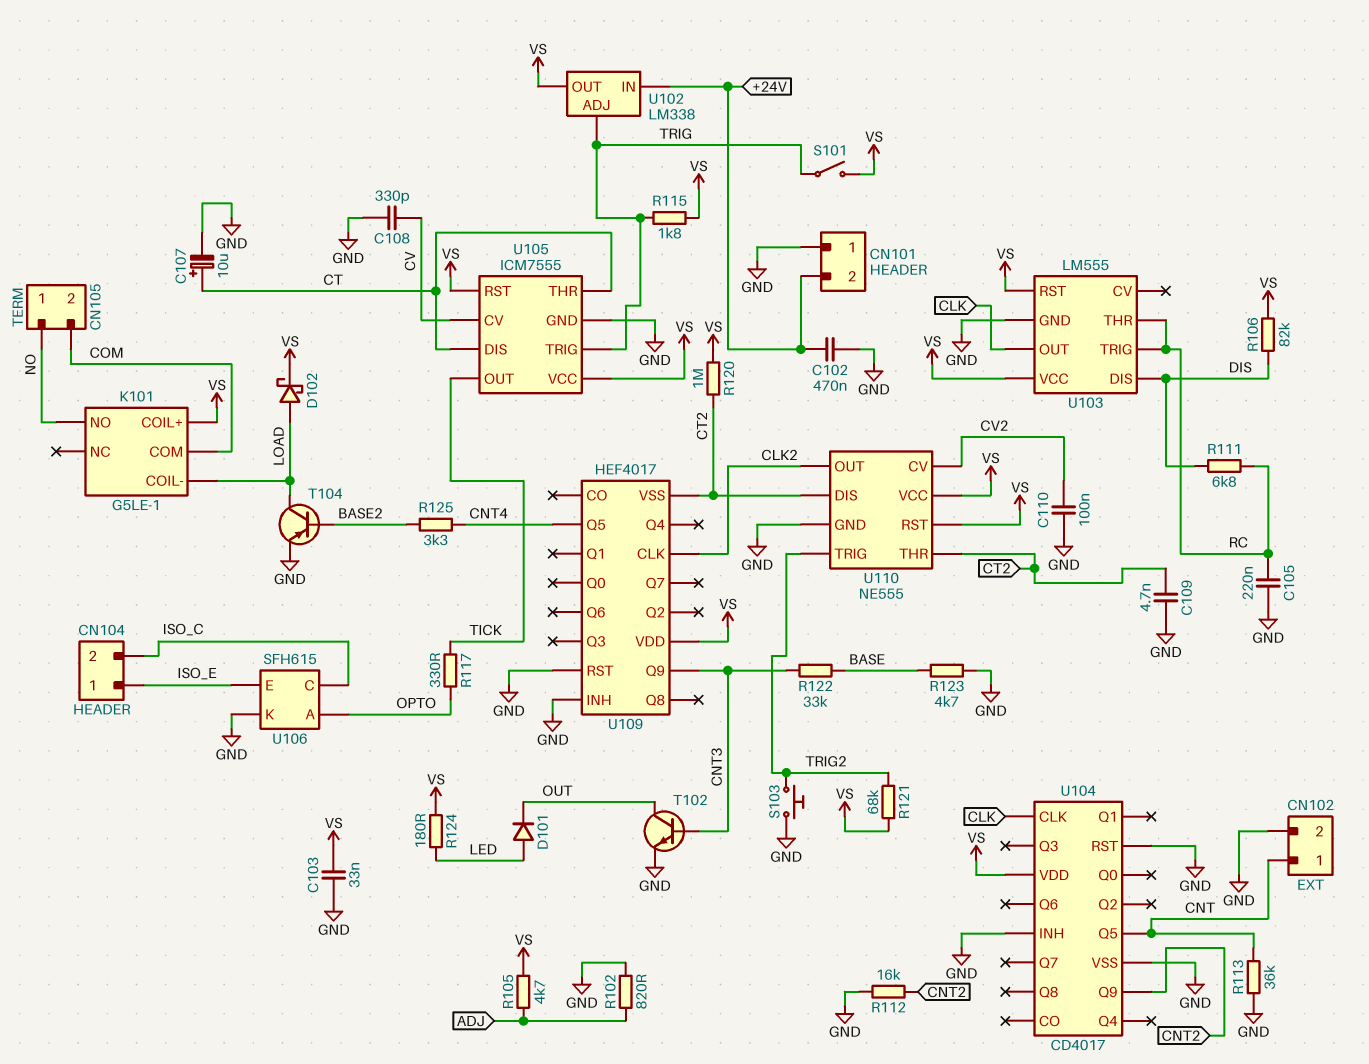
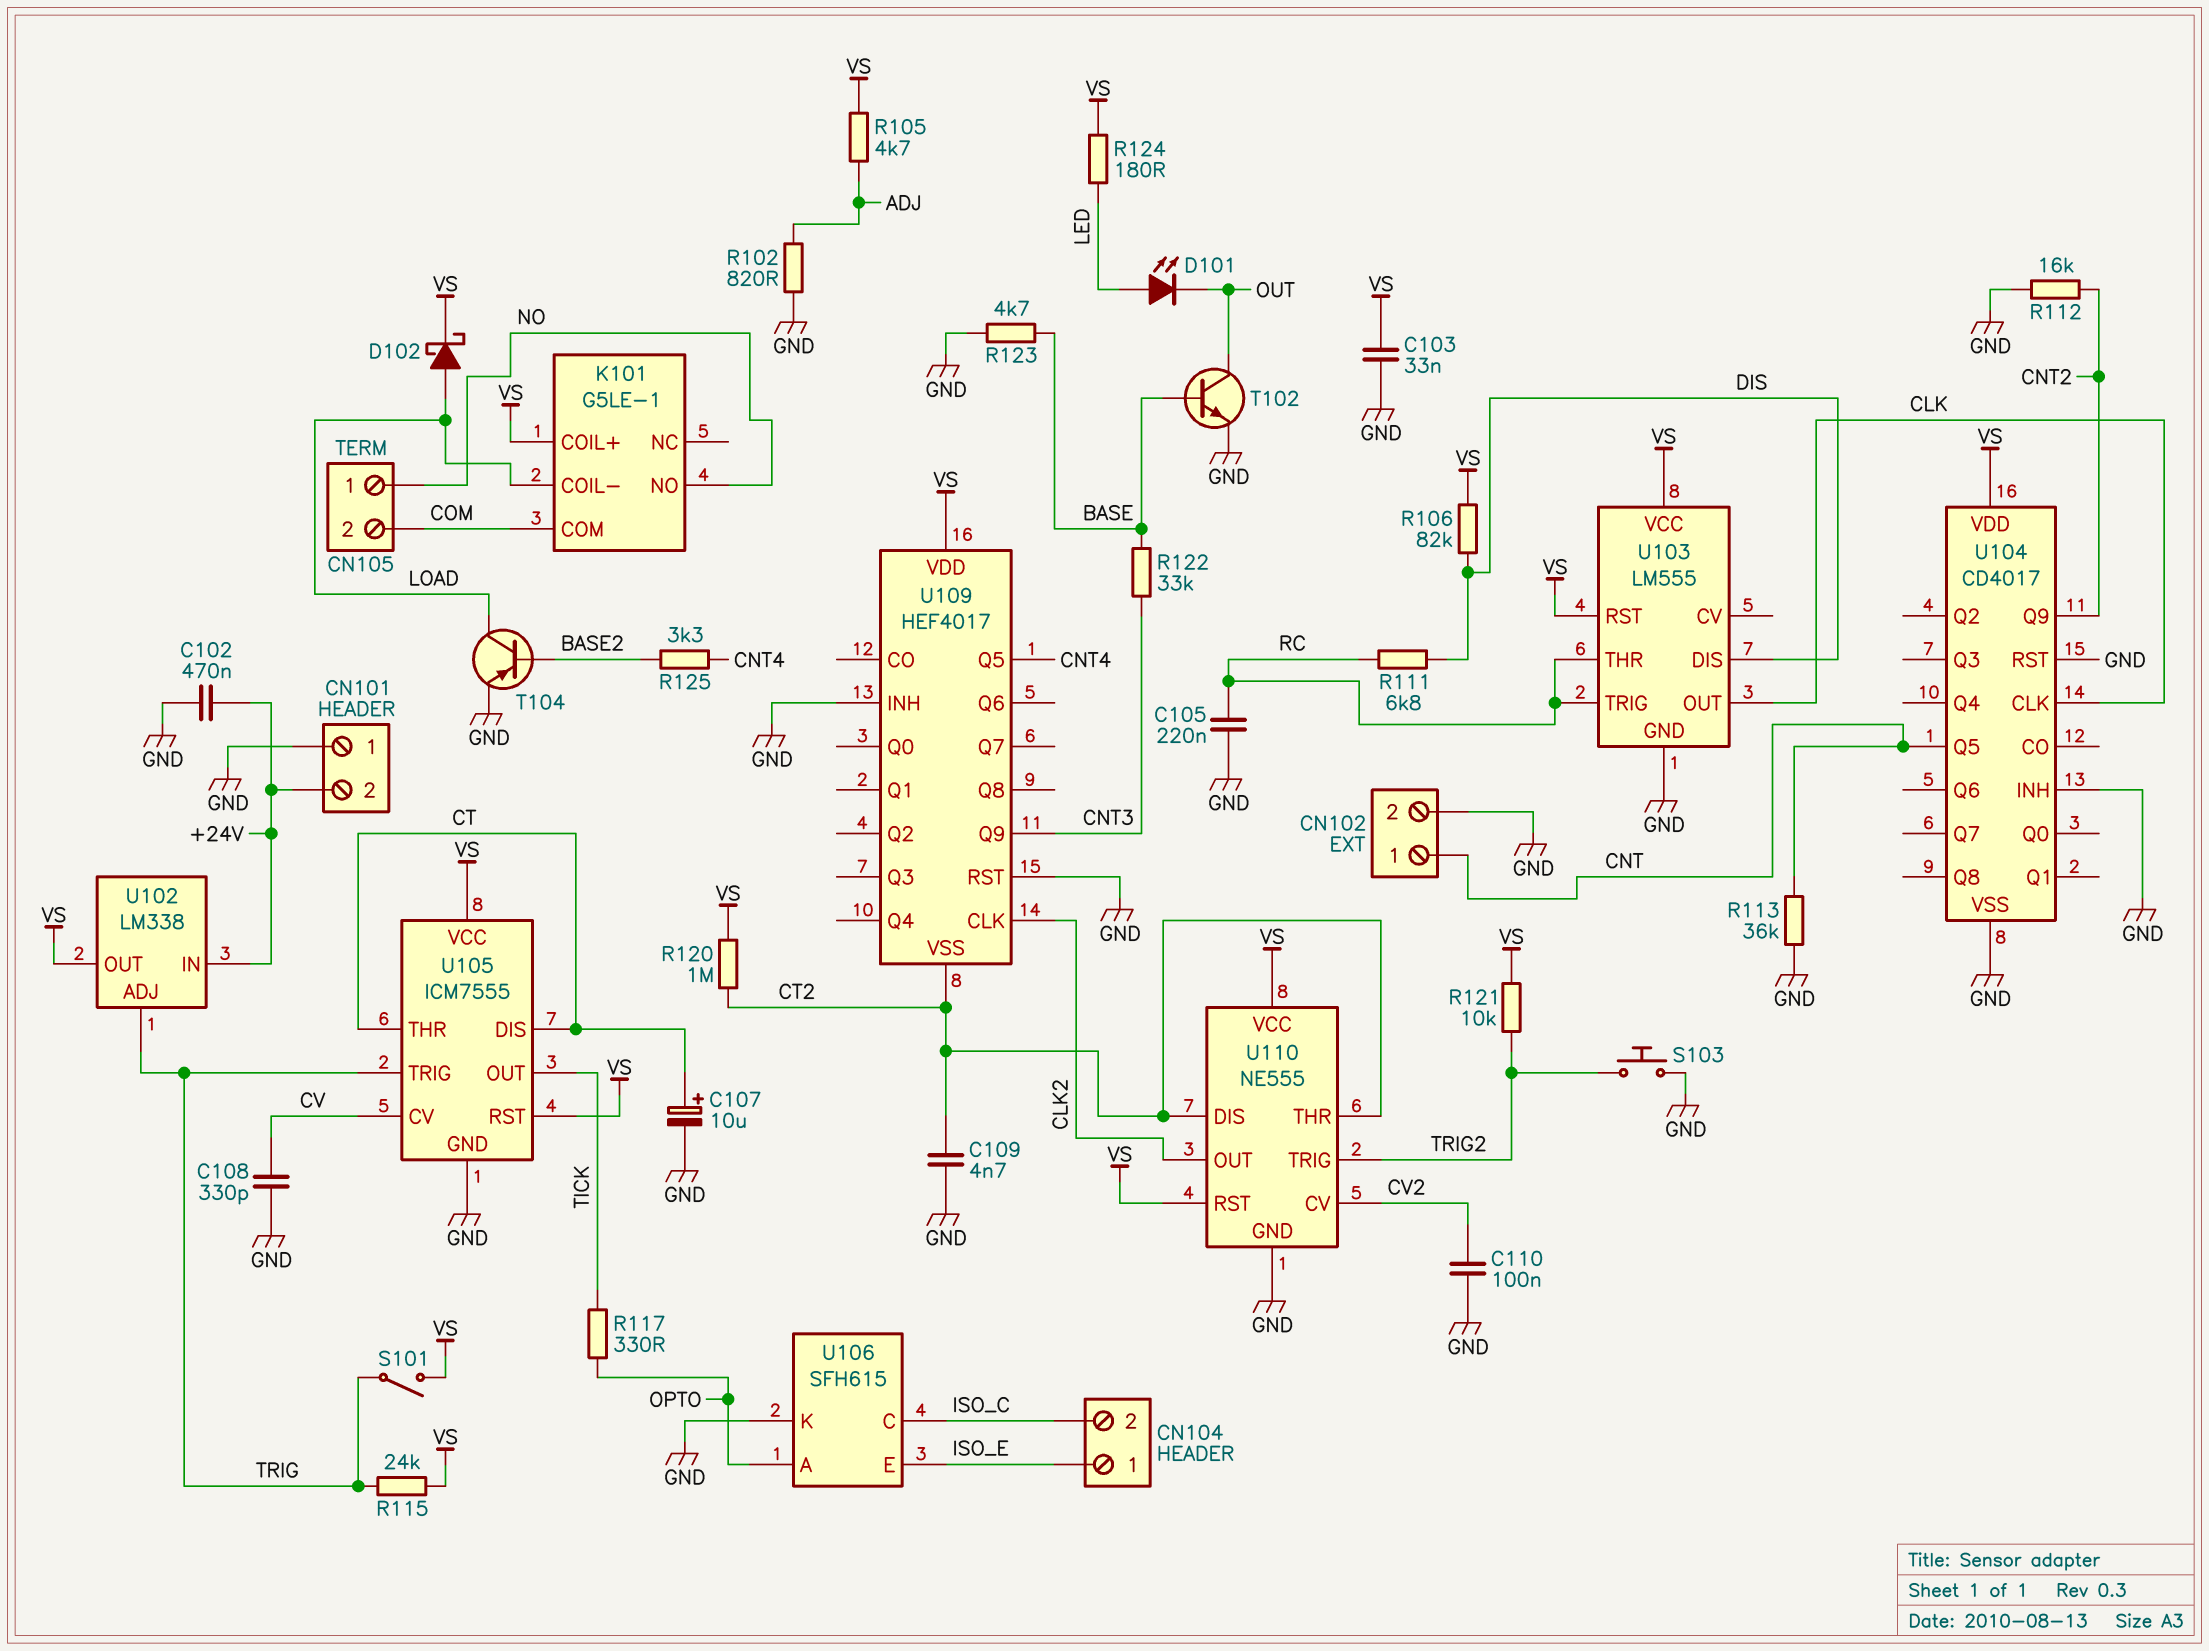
D101: diode (A LED, K OUT) -> LED (A LED, K OUT)
R115: 1.8k (TRIG, VS) -> 24k (TRIG, VS)
R121: 68k (TRIG2, VS) -> 10k (TRIG2, VS)
T102: NPN (B CNT3, C OUT, E GND) -> NPN (B BASE, C OUT, E GND)

